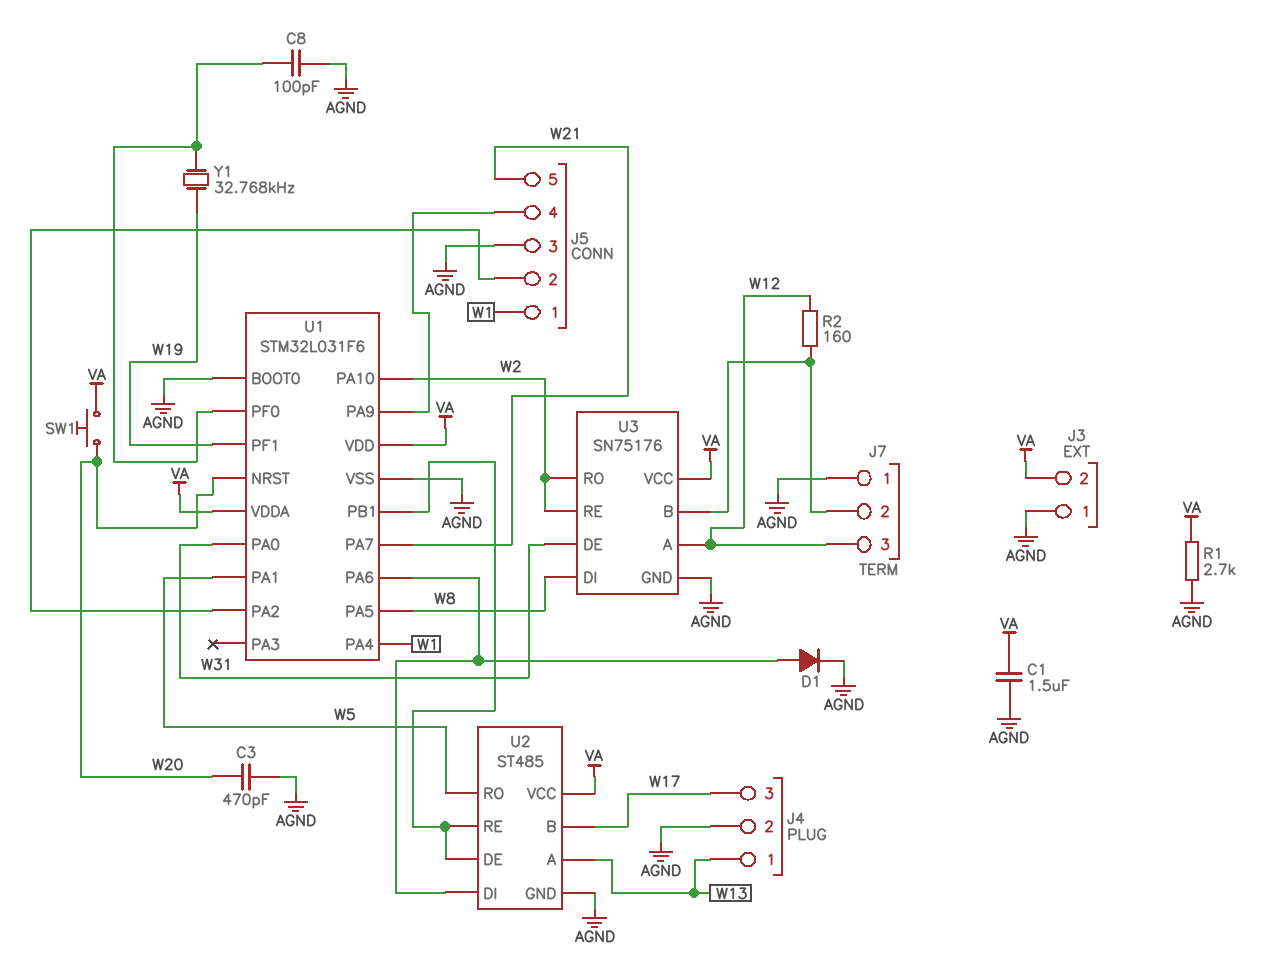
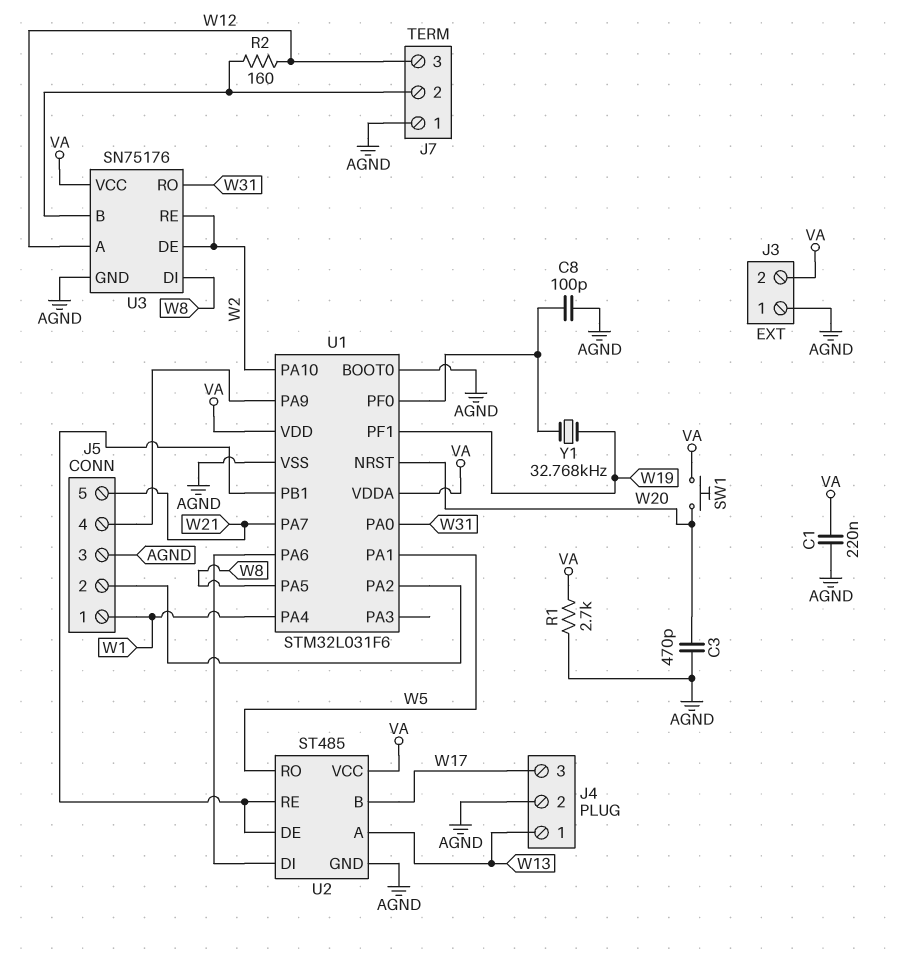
C1: 1.5uF (AGND, VA) -> 220nF (AGND, VA)
D1: diode (A U1/PA6, K AGND) -> none
U3 pin DE: W31 -> W2
U3 pin RO: W2 -> W31

